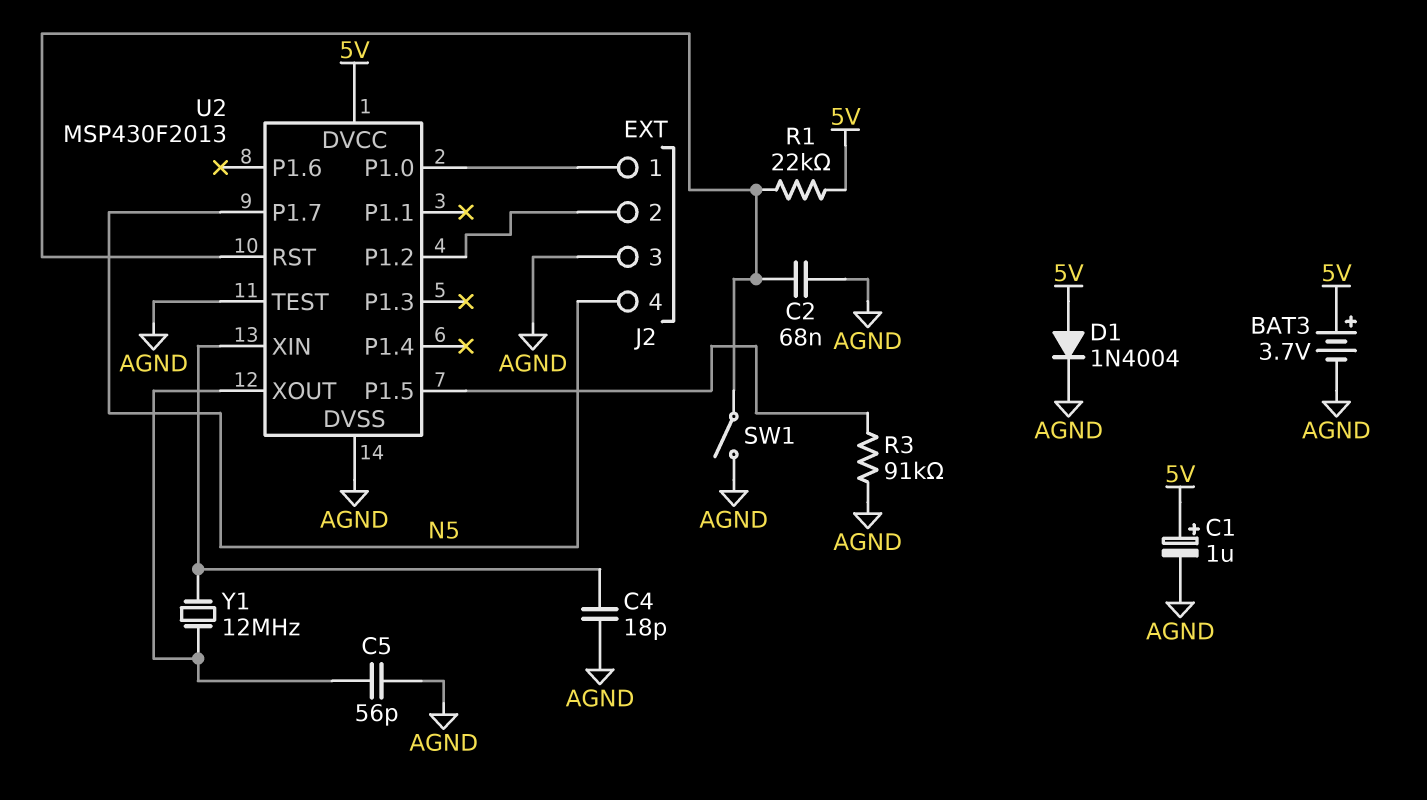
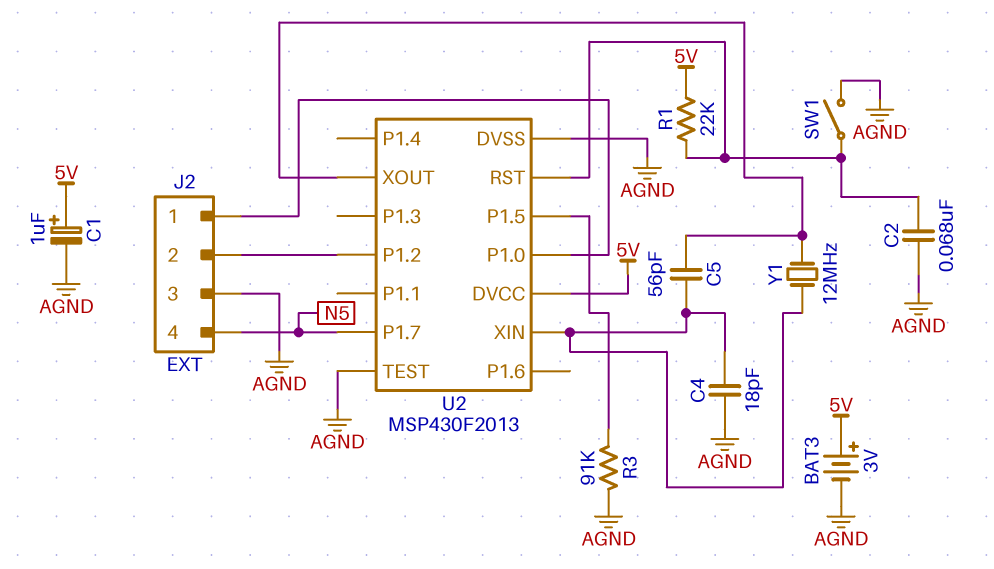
BAT3: 3.7V (plus 5V, minus AGND) -> 3V (plus 5V, minus AGND)
C5: 56pF (AGND, U2/XOUT) -> 56pF (U2/XIN, U2/XOUT)
D1: diode 1N4004 (A 5V, K AGND) -> none

